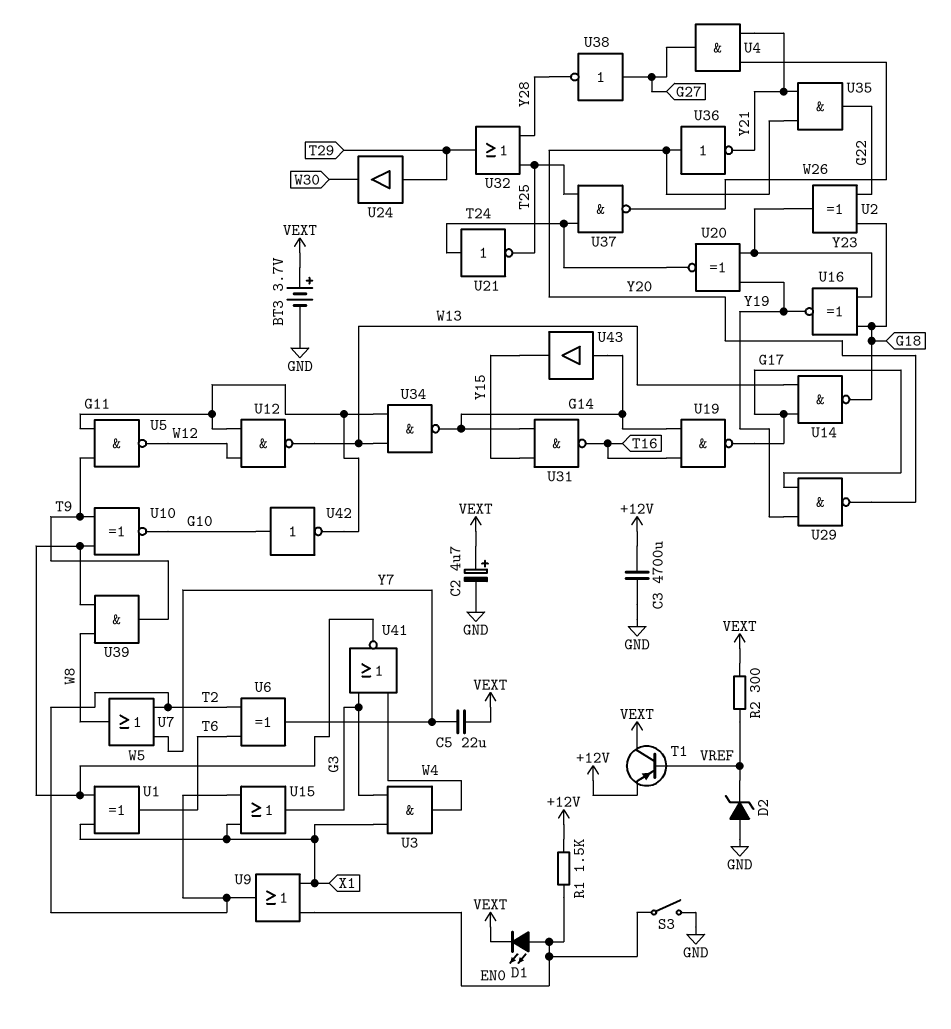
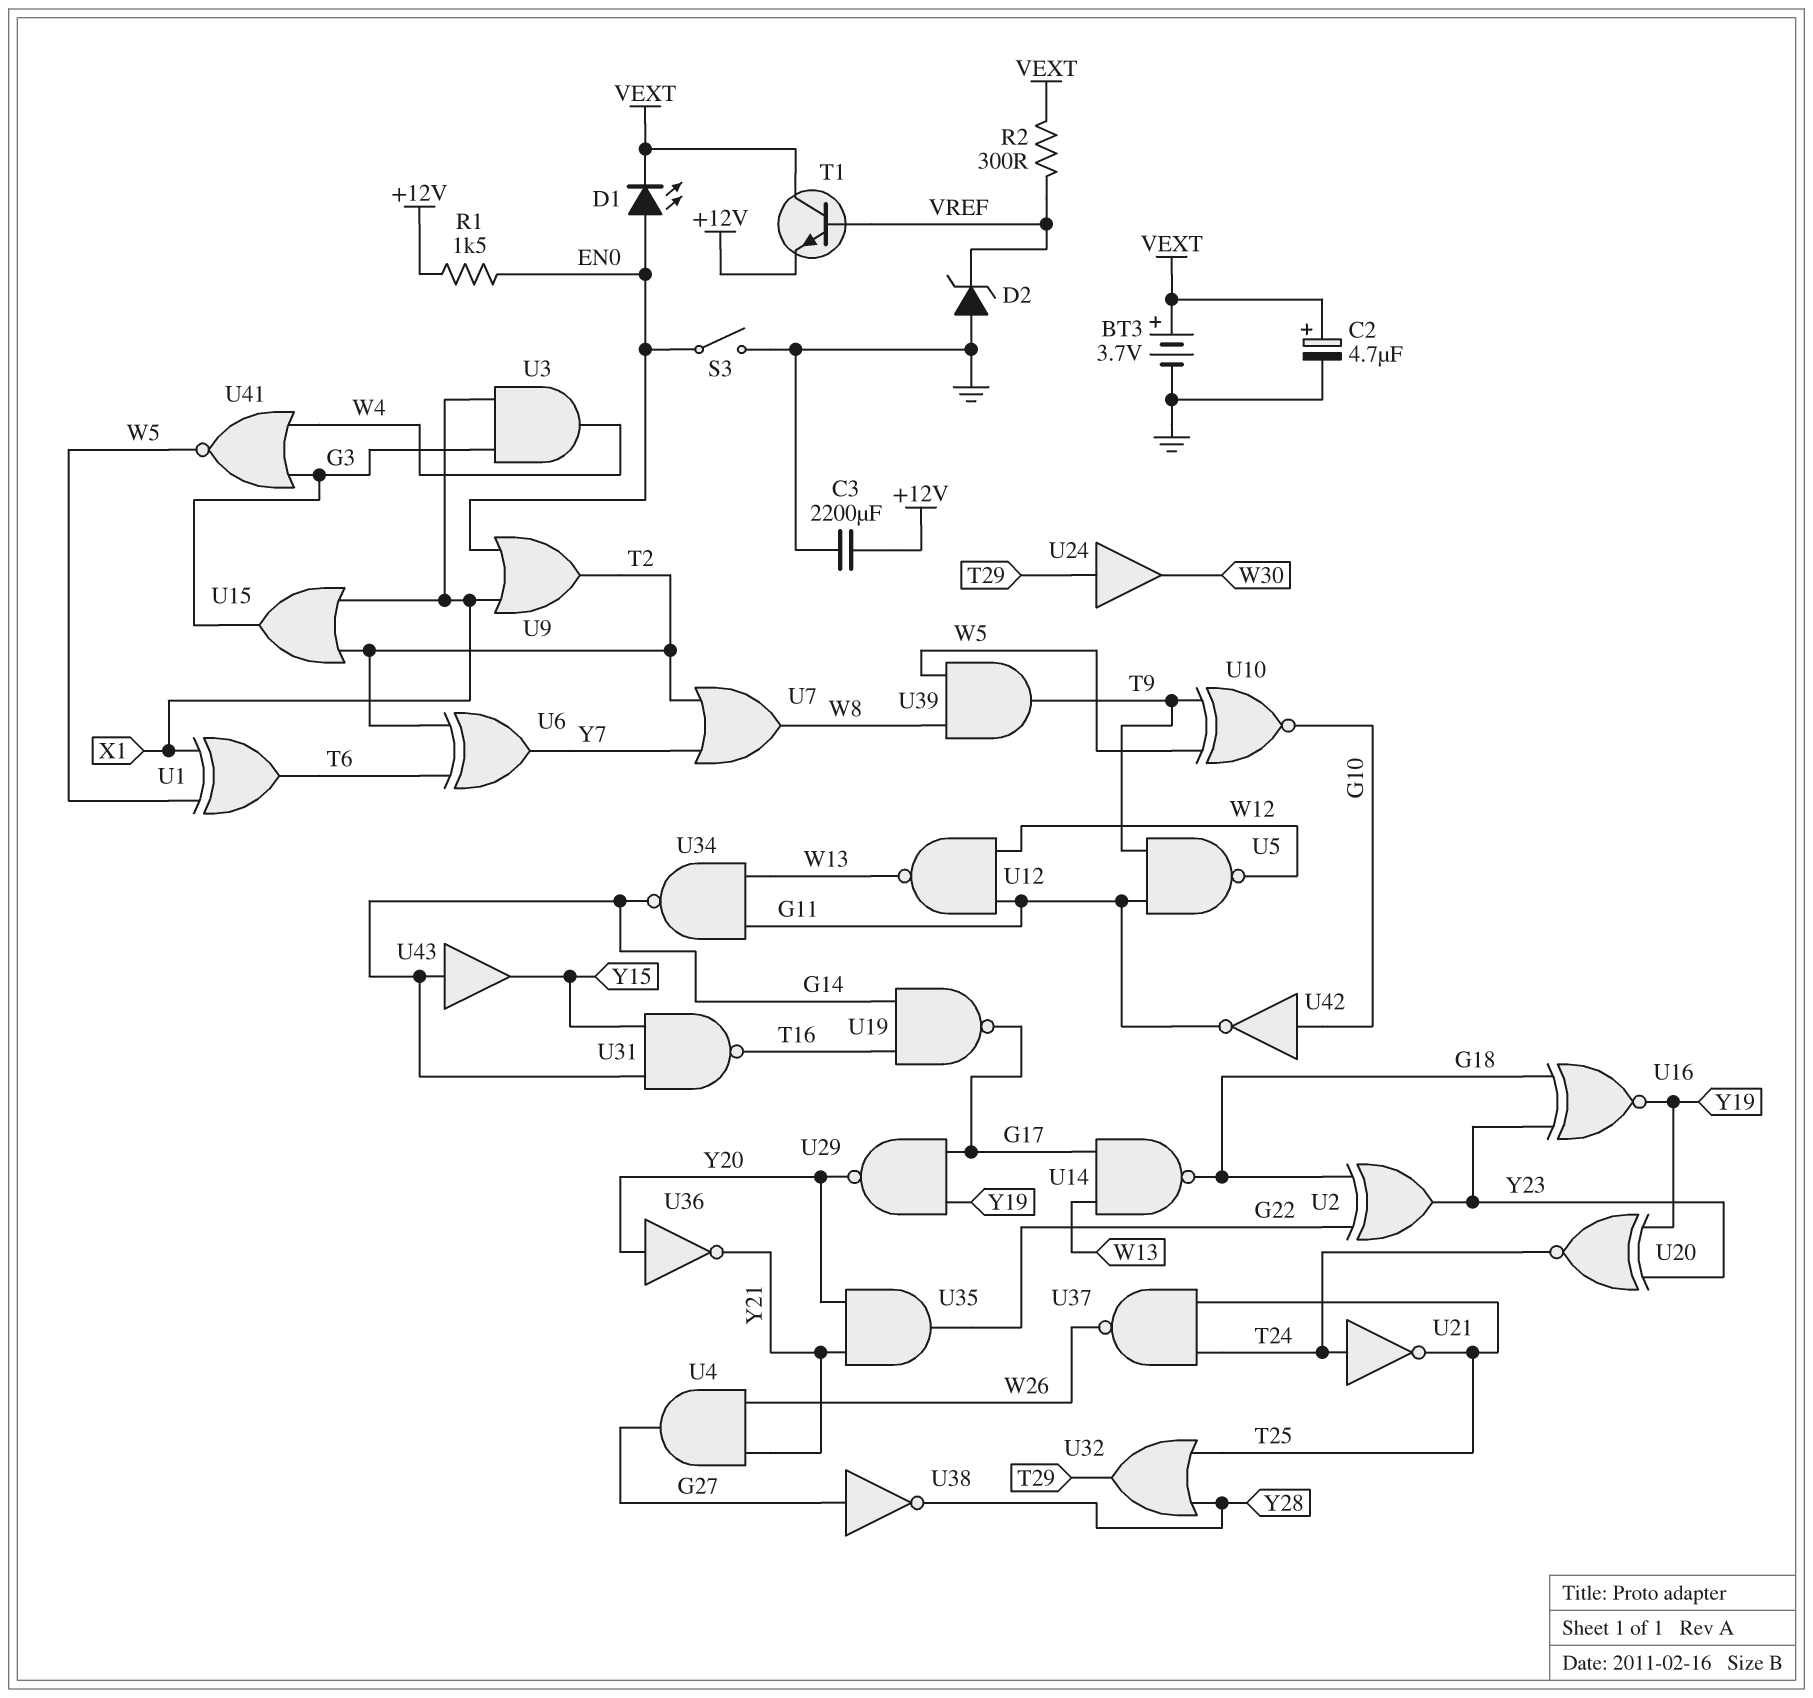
C3: 4700uF (+12V, GND) -> 2200uF (+12V, GND)
C5: 22uF (VEXT, Y7) -> none
T1: PNP (B VREF, C VEXT, E +12V) -> NPN (B VREF, C VEXT, E +12V)

